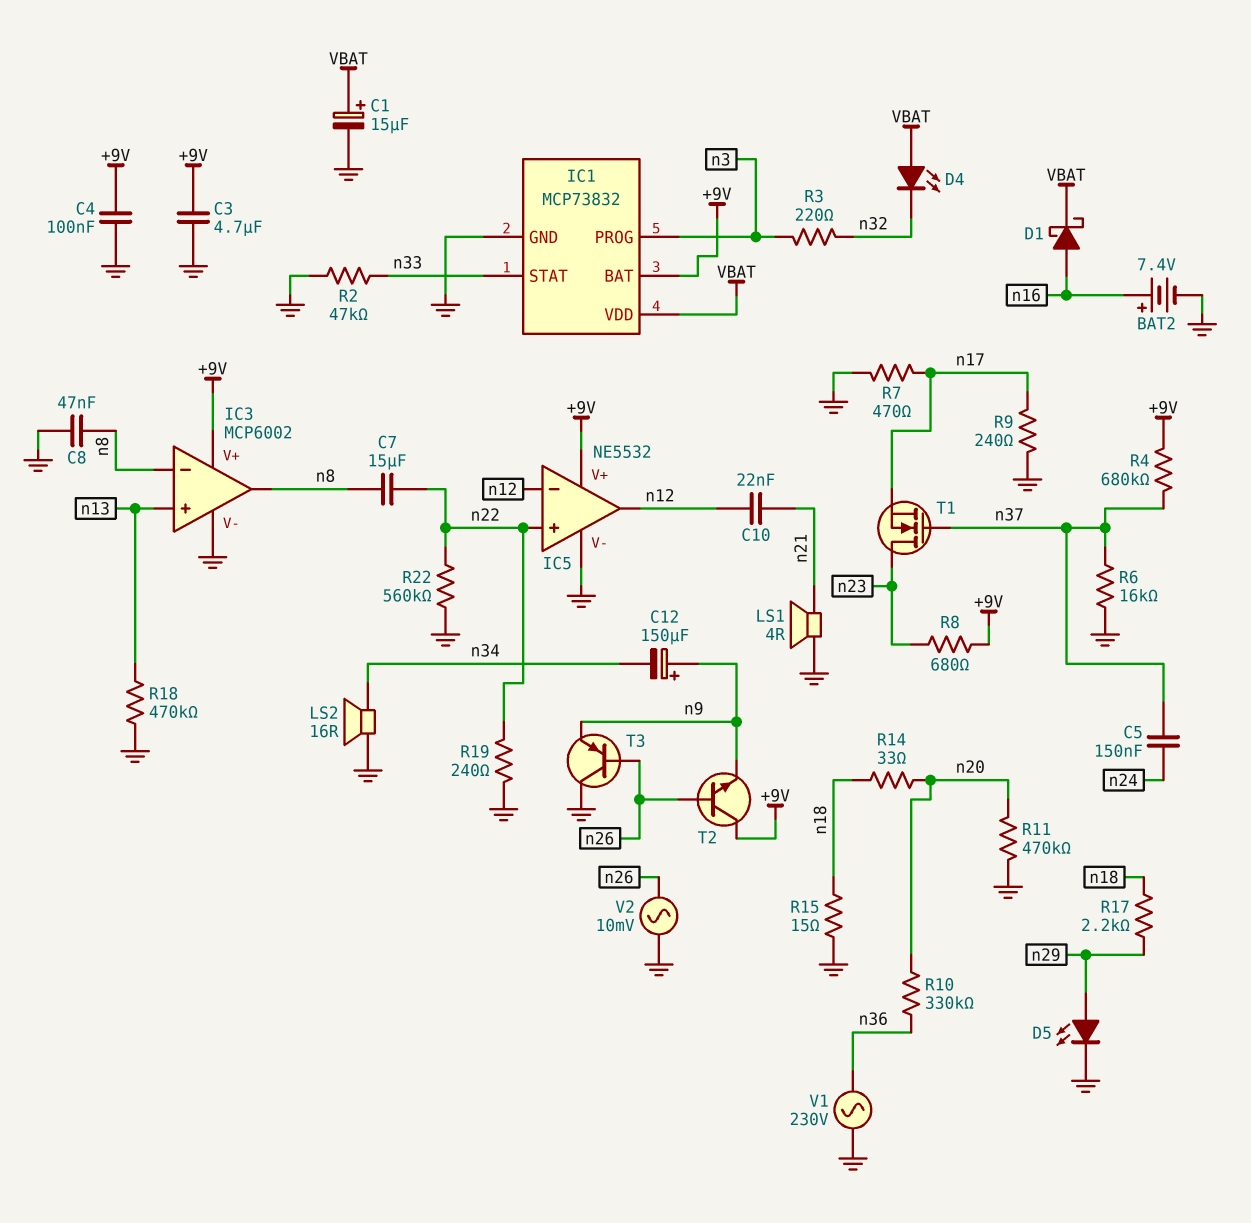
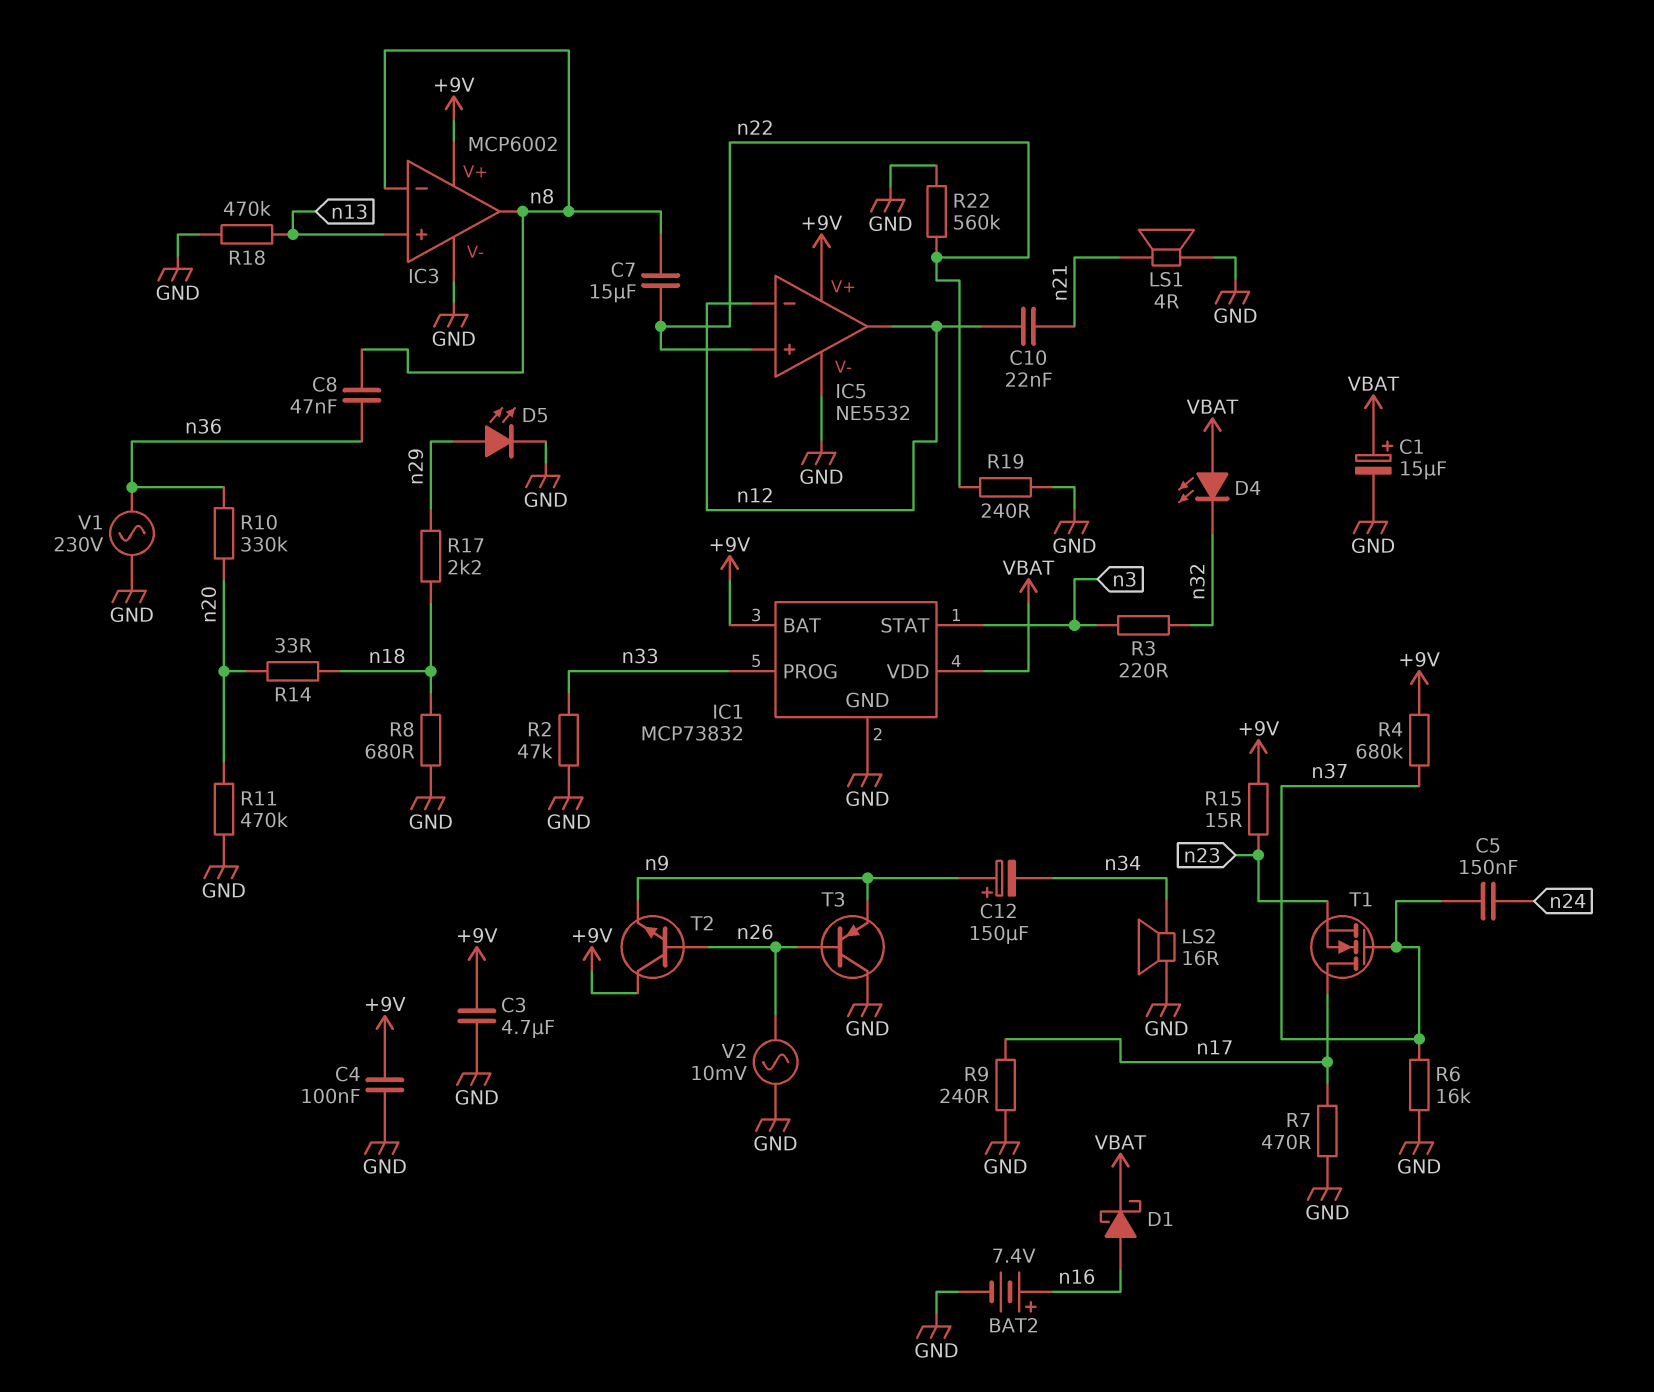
C8: 47nF (GND, n8) -> 47nF (n8, n36)
IC1 pin PROG: n3 -> n33
IC1 pin STAT: n33 -> n3
R8: 680 (+9V, n23) -> 680 (GND, n18)
R15: 15 (GND, n18) -> 15 (+9V, n23)
T1: NMOS (G n37, D n23, S n17) -> NMOS (G n37, D n17, S n23)

